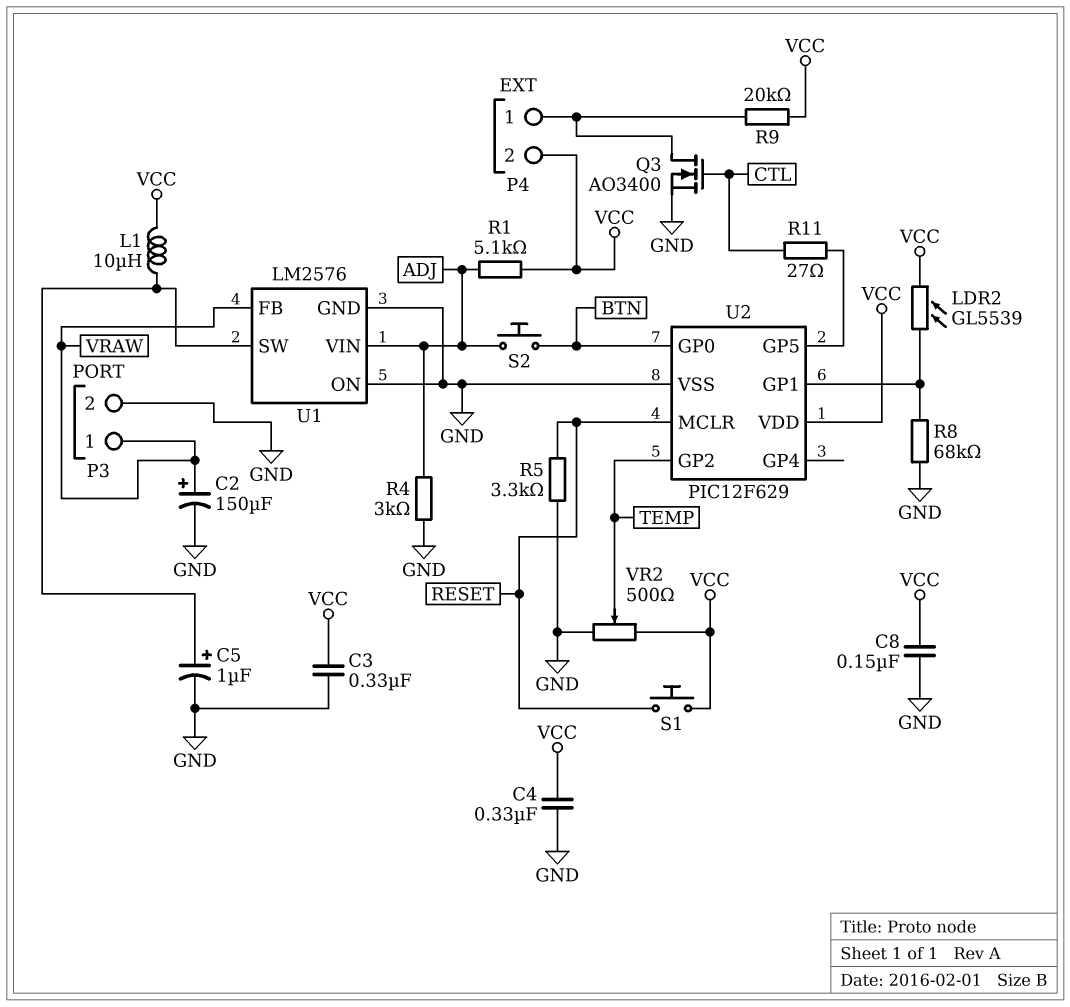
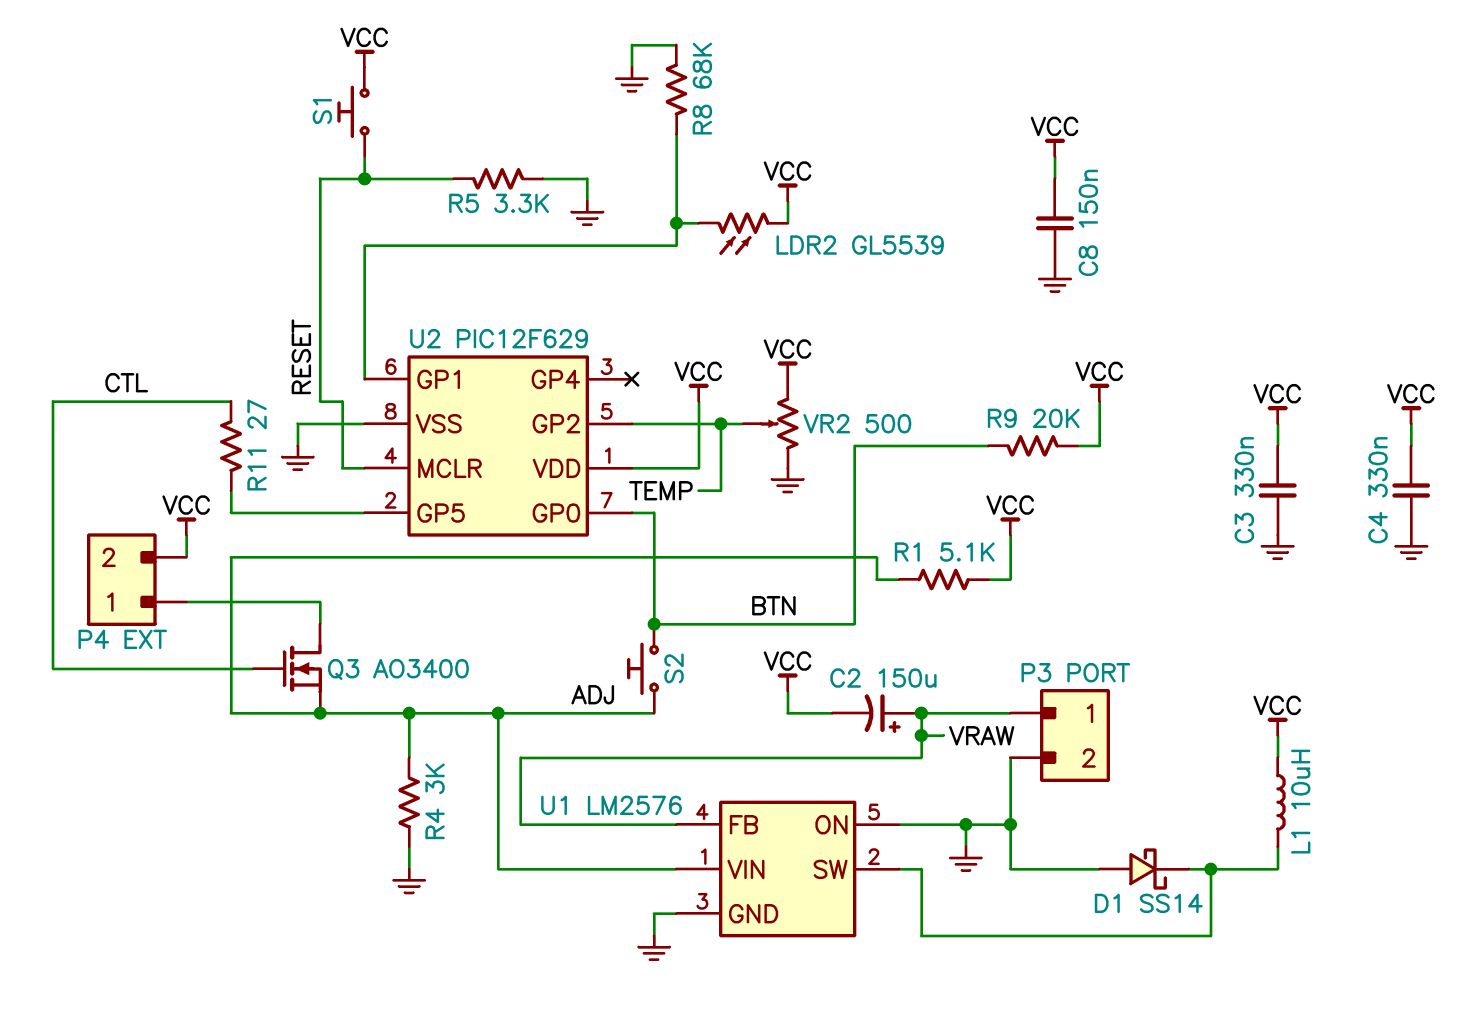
C2: 150uF (plus VRAW, minus GND) -> 150uF (plus VRAW, minus VCC)
C5: 1uF (plus U1/SW, minus GND) -> none
D1: none -> schottky SS14 (A GND, K U1/SW)
Q3: NMOS AO3400 (G CTL, D P4/1, S GND) -> NMOS AO3400 (G CTL, D P4/1, S ADJ)
R9: 20k (P4/1, VCC) -> 20k (BTN, VCC)

